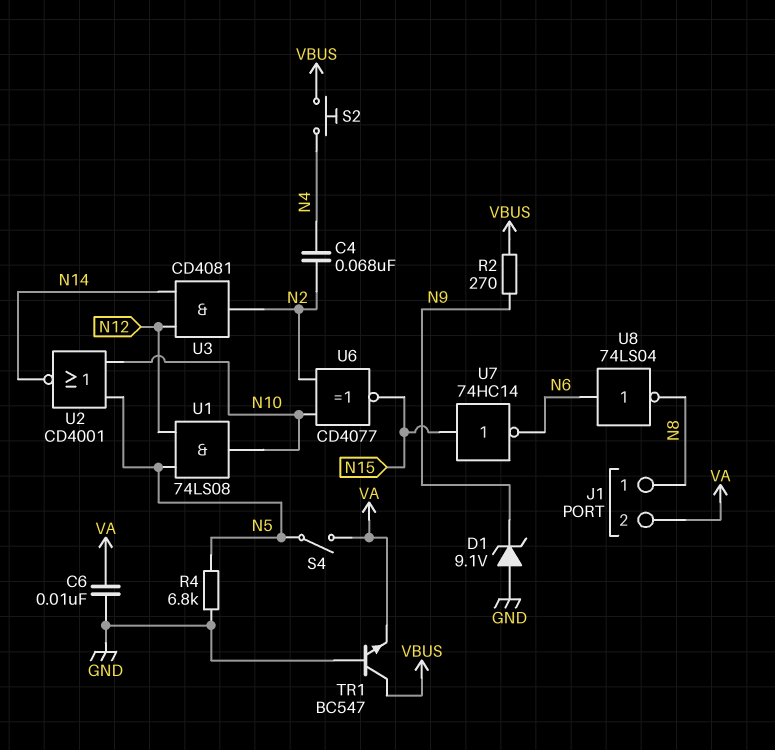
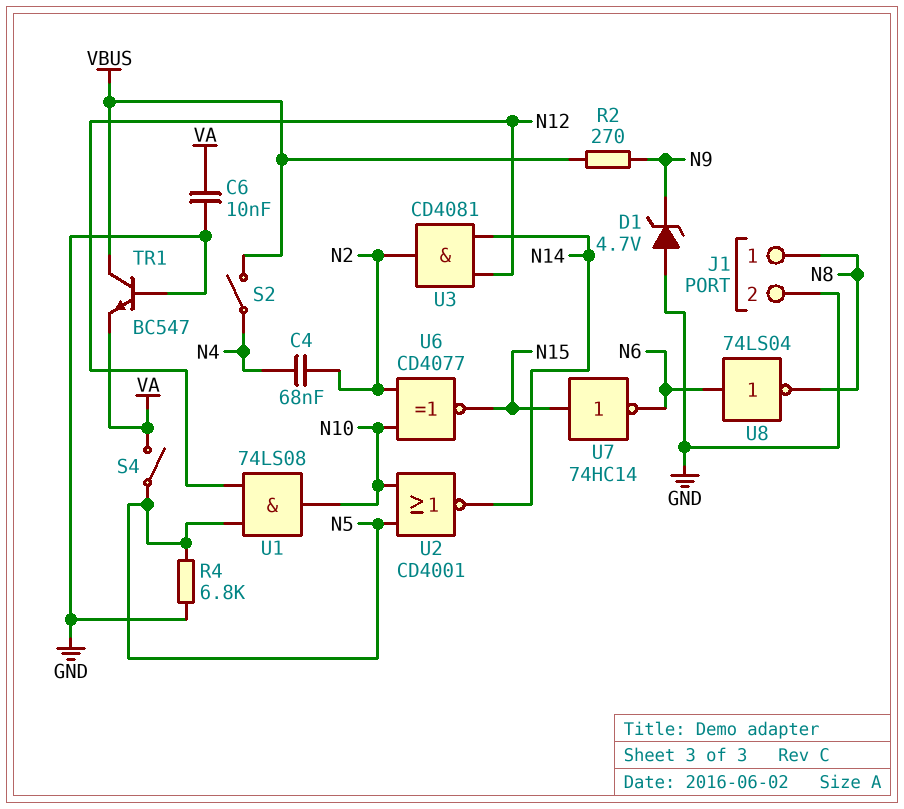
D1: zener 9.1V (A GND, K N9) -> zener 4.7V (A GND, K N9)
J1 pin 2: VA -> GND
S2: button (N4, VBUS) -> switch (N4, VBUS)

